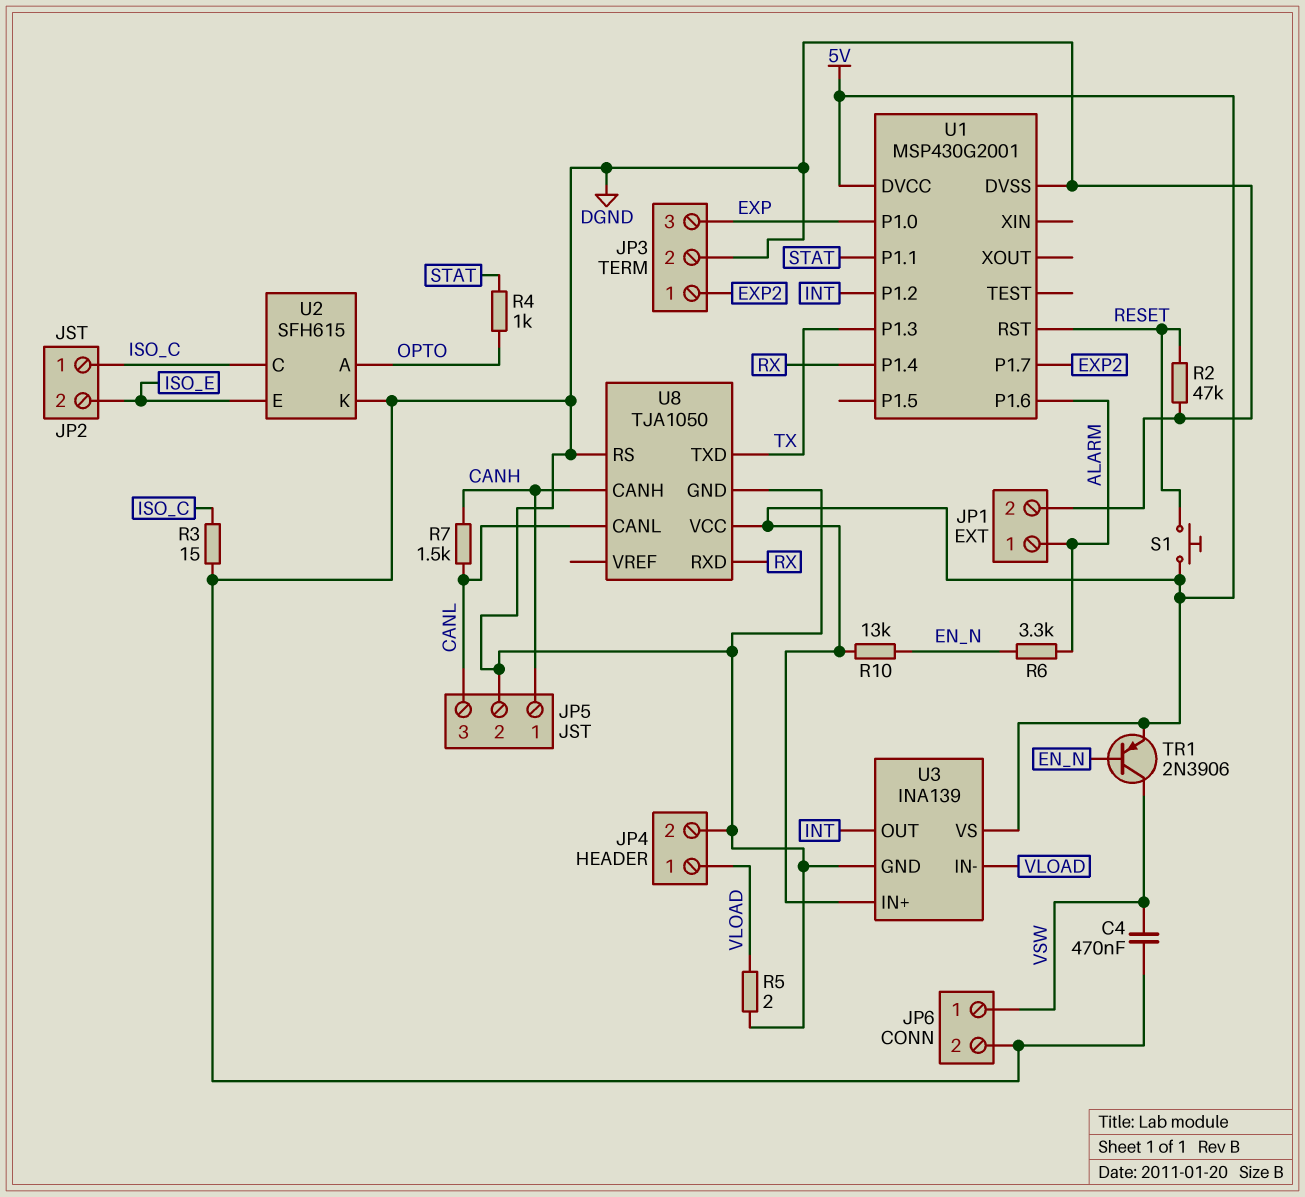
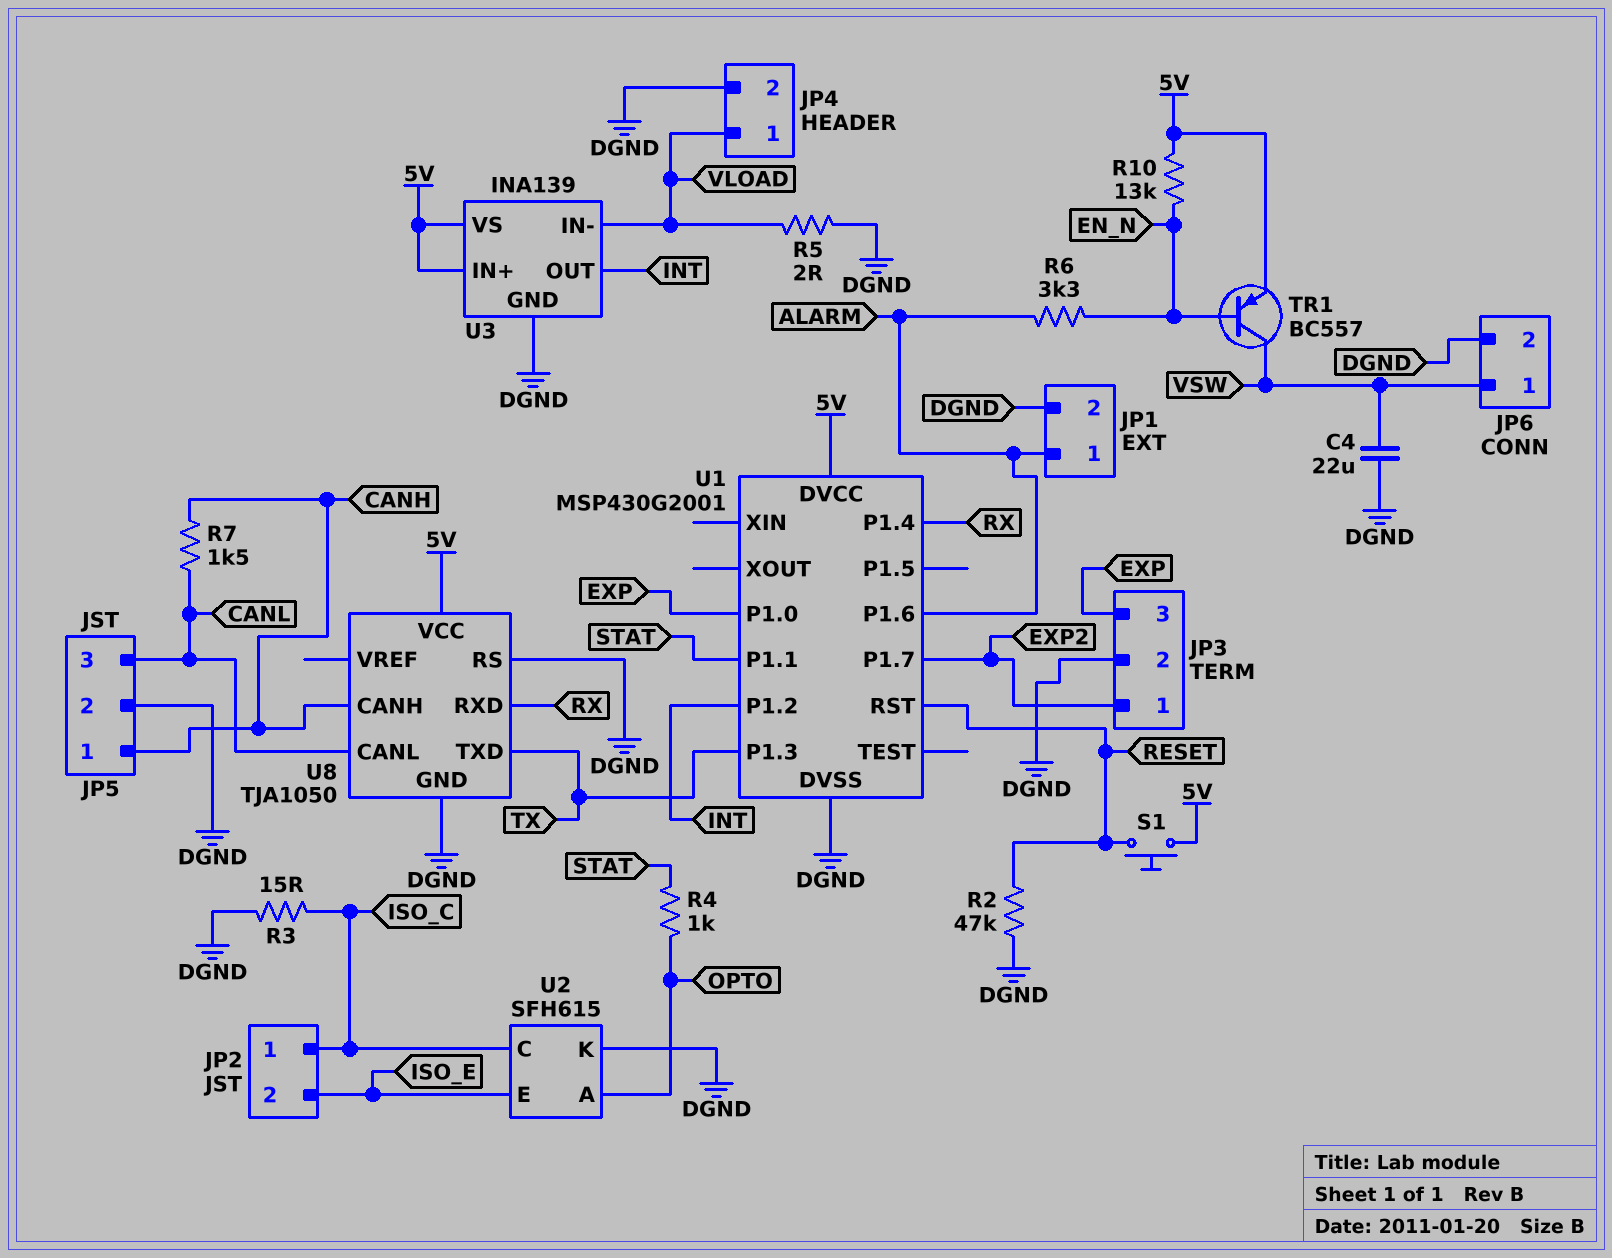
C4: 470nF (DGND, VSW) -> 22uF (DGND, VSW)
TR1: PNP 2N3906 (B EN_N, C VSW, E 5V) -> PNP BC557 (B EN_N, C VSW, E 5V)

